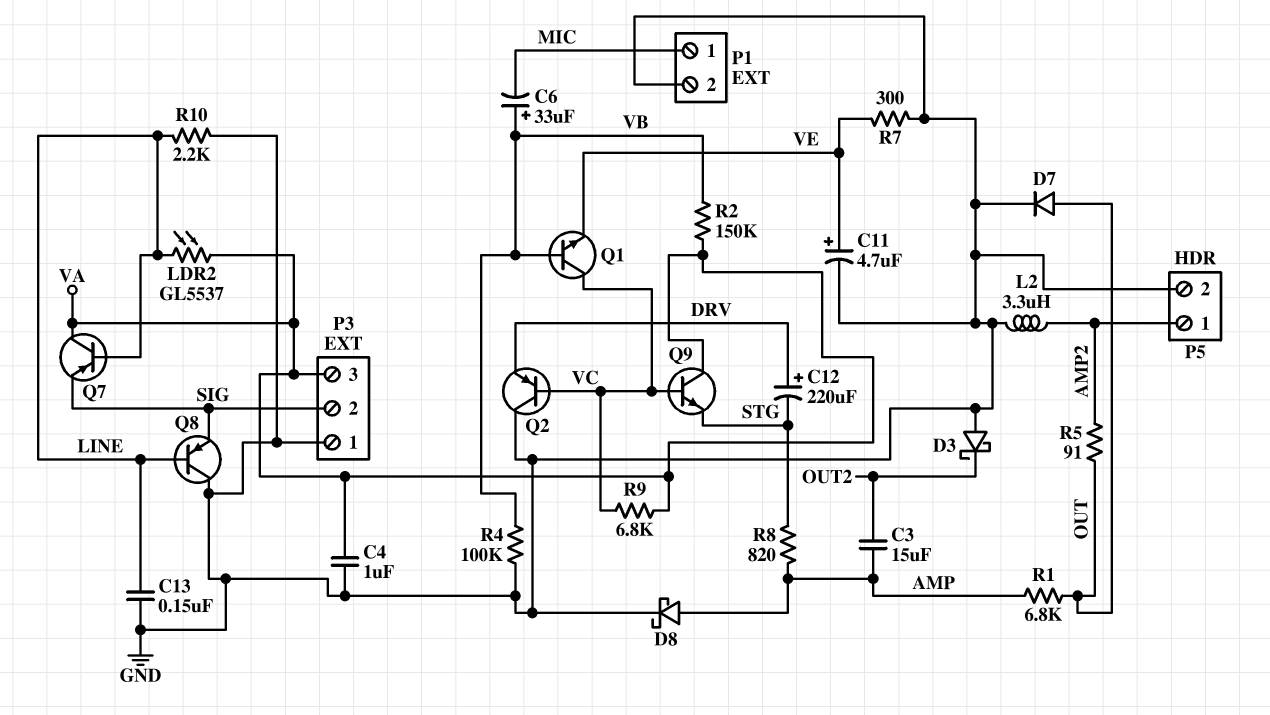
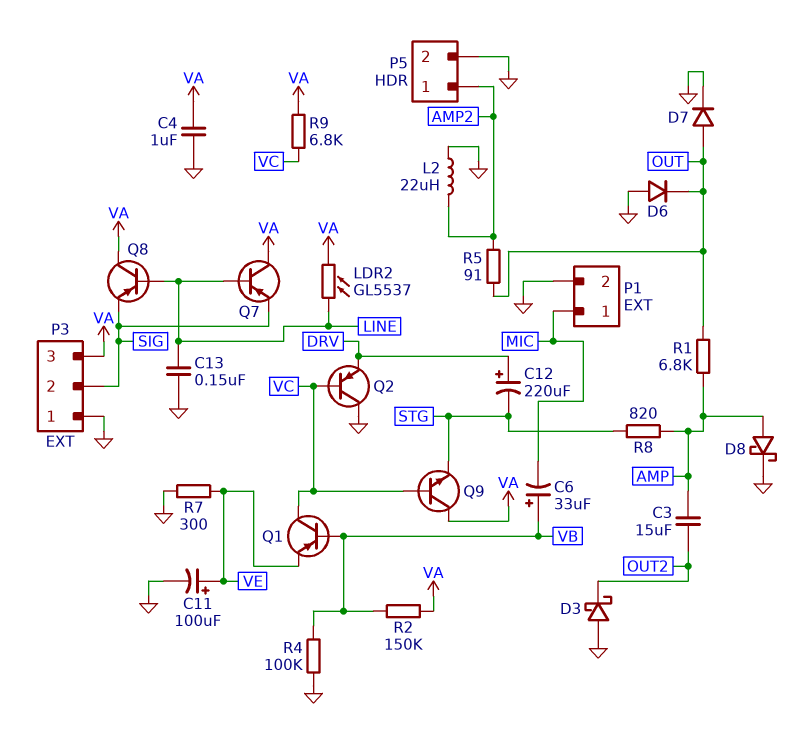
C11: 4.7uF (plus VE, minus GND) -> 100uF (plus VE, minus GND)
D6: none -> diode (A GND, K OUT)
L2: 3.3uH (AMP2, GND) -> 22uH (AMP2, GND)
Q1: NPN (B VB, C VC, E VE) -> PNP (B VB, C VC, E VE)
Q8: PNP (B LINE, C GND, E SIG) -> PNP (B LINE, C VA, E SIG)
R10: 2.2k (GND, LINE) -> none

